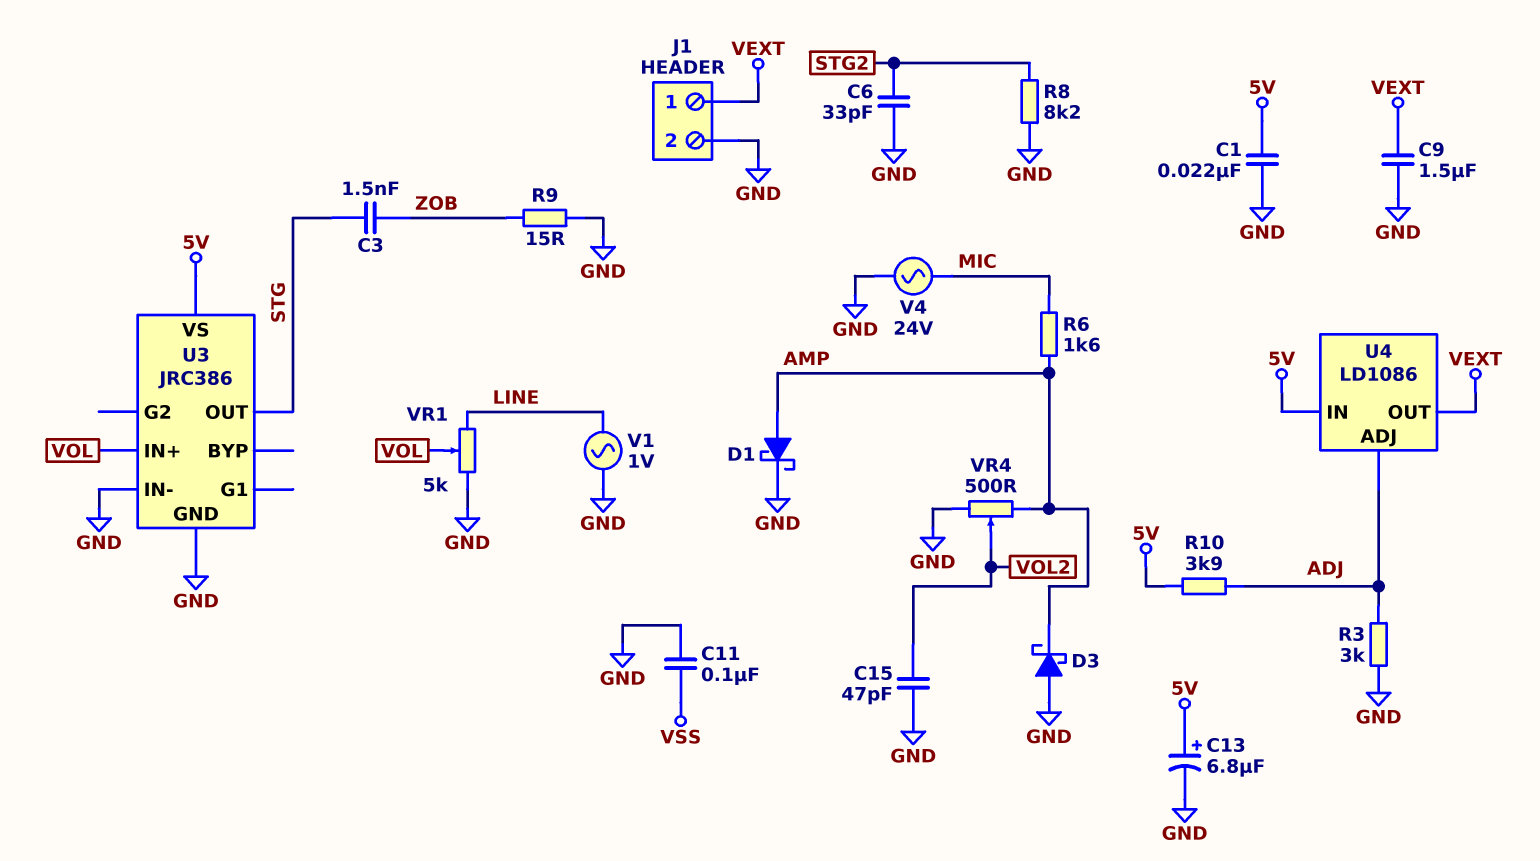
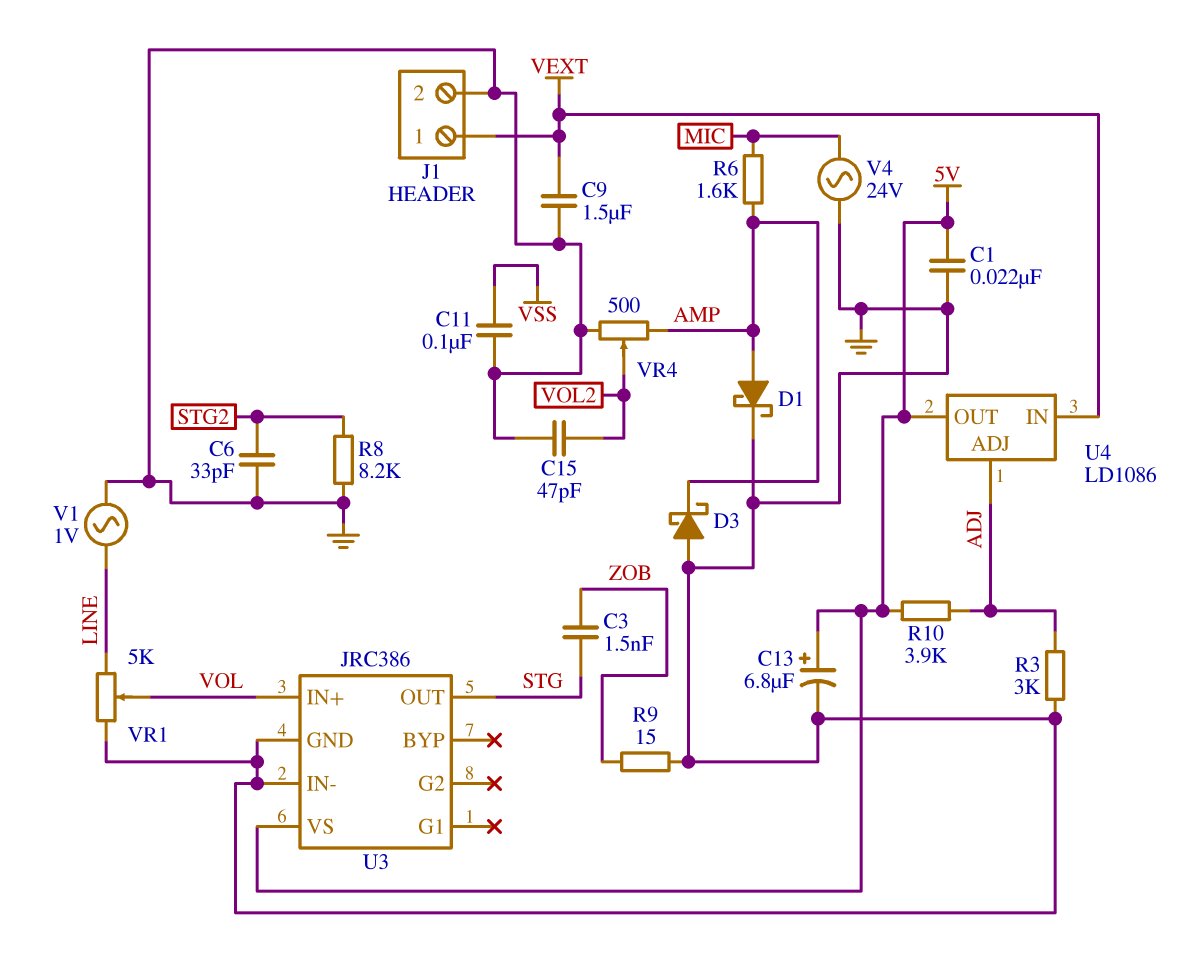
U4 pin IN: 5V -> VEXT
U4 pin OUT: VEXT -> 5V

